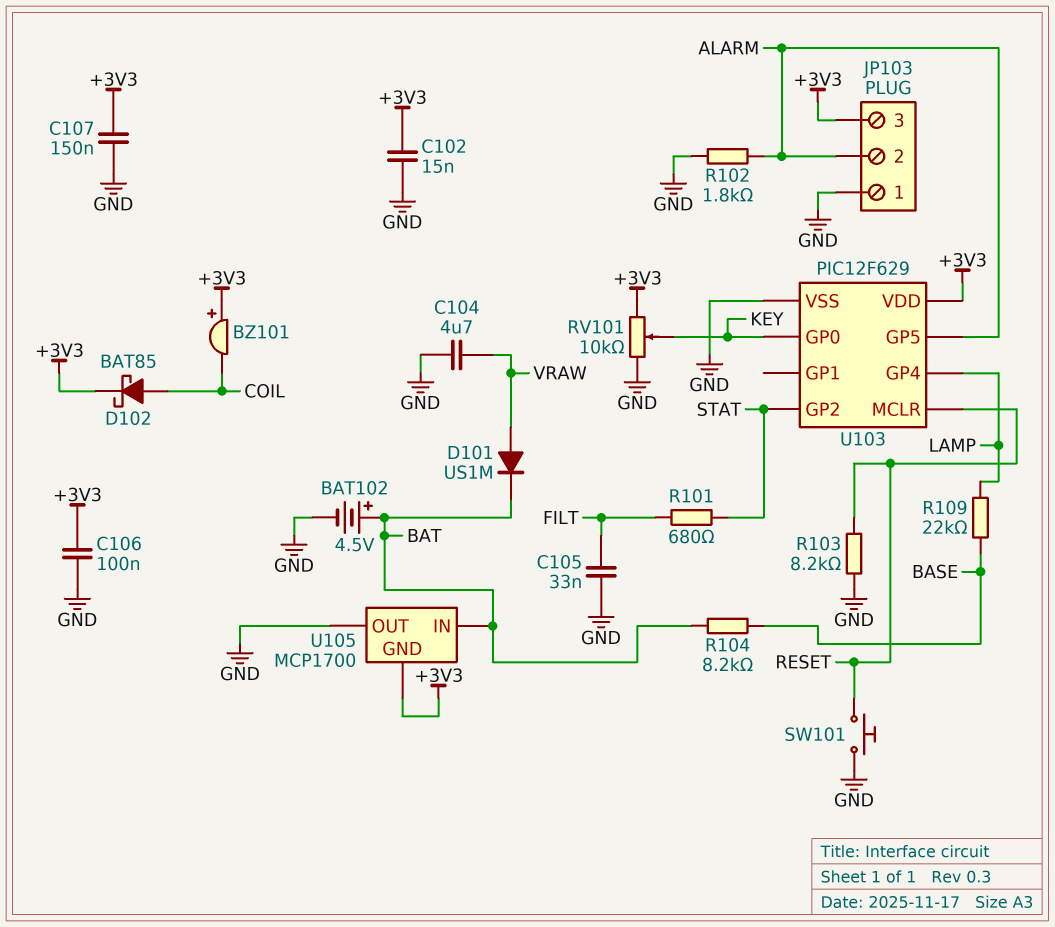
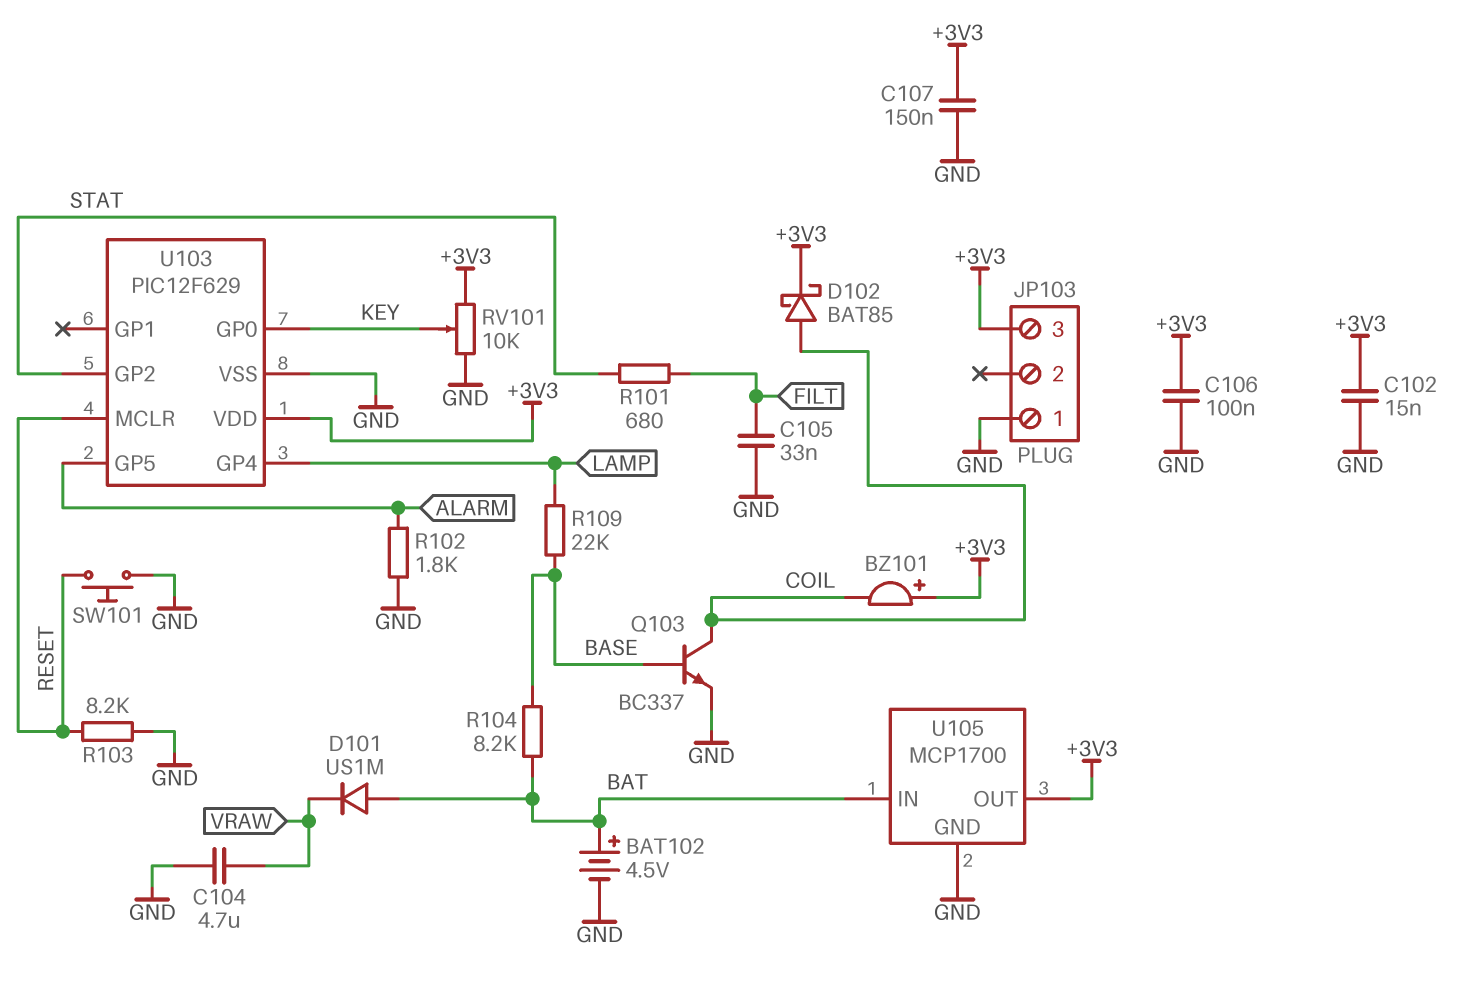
D101: diode US1M (A VRAW, K BAT) -> diode US1M (A BAT, K VRAW)
JP103 pin 2: ALARM -> none
Q103: none -> NPN BC337 (B BASE, C COIL, E GND)
U105 pin GND: +3V3 -> GND
U105 pin OUT: GND -> +3V3

